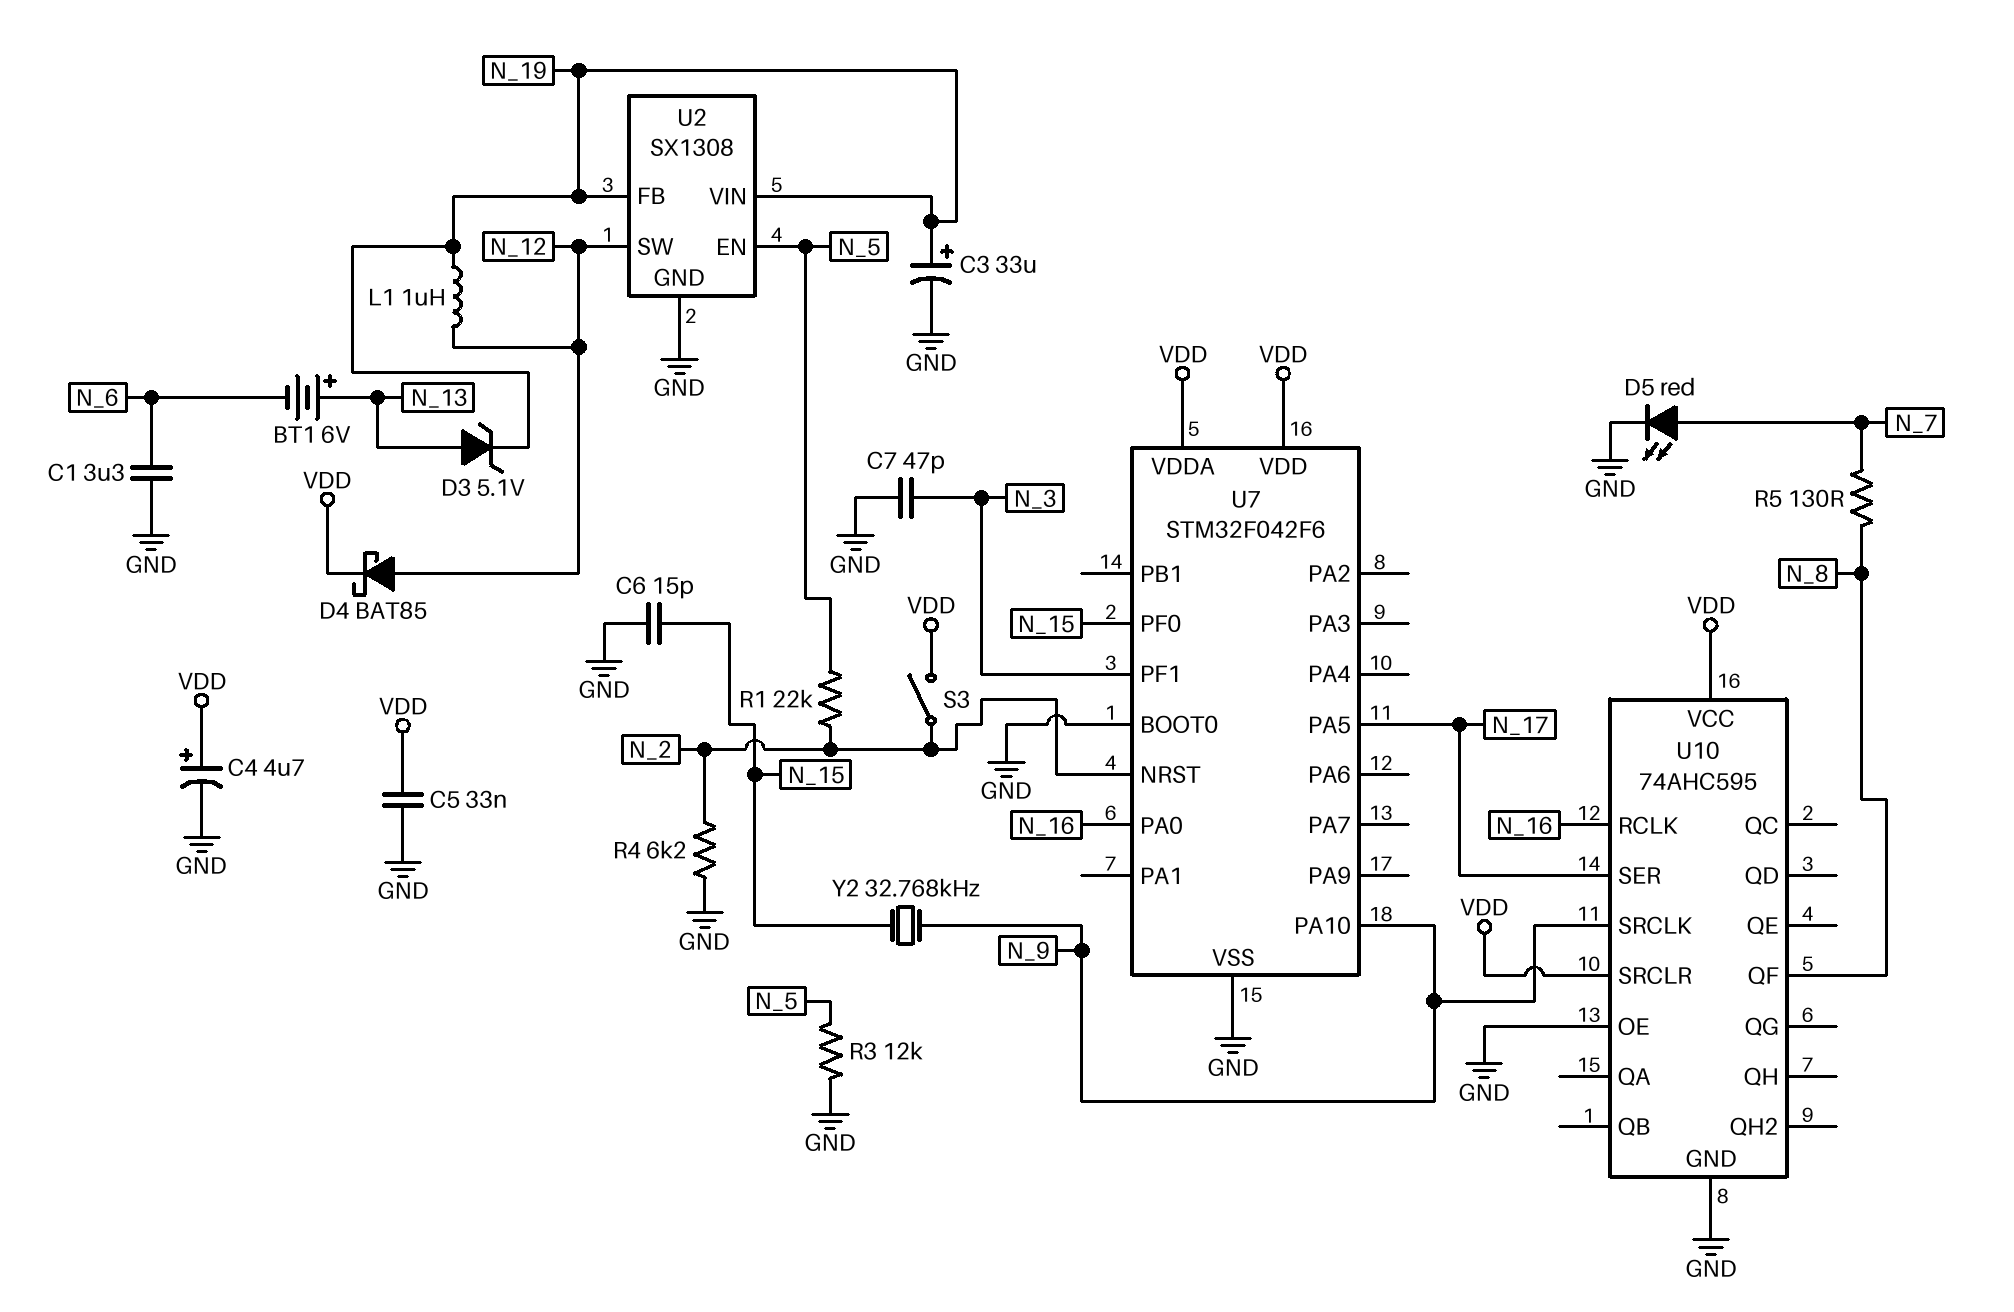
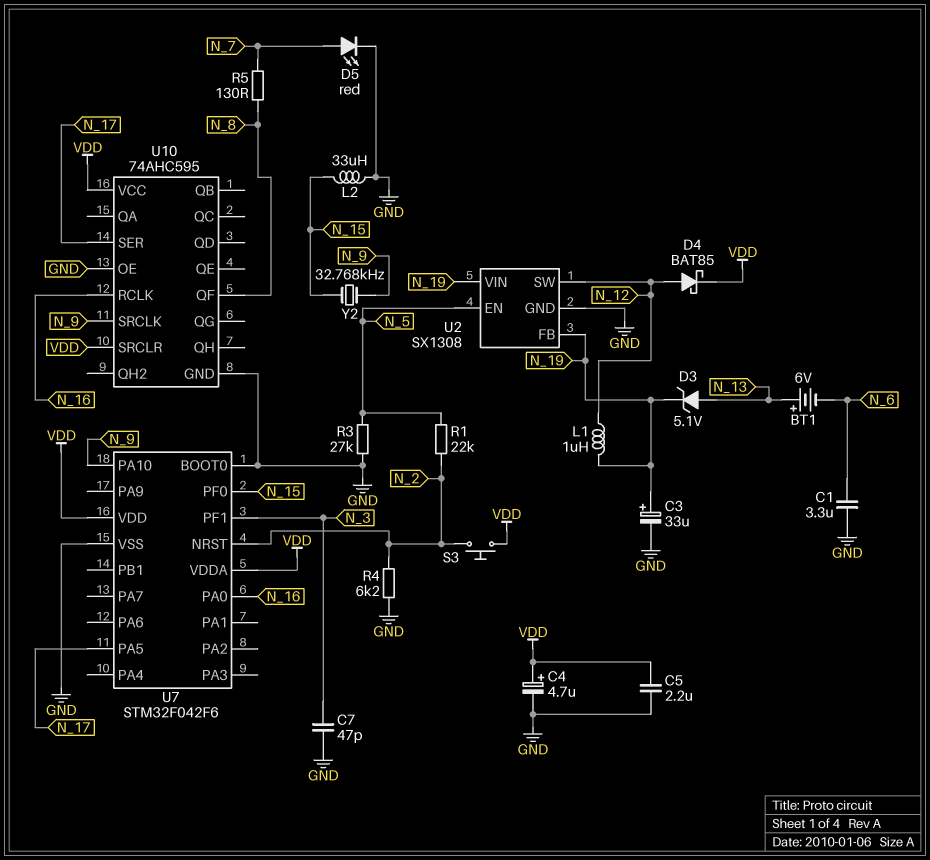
C5: 33nF (GND, VDD) -> 2.2uF (GND, VDD)
C6: 15pF (GND, N_15) -> none
L2: none -> 33uH (GND, N_15)
R3: 12k (GND, N_5) -> 27k (GND, N_5)
S3: switch (N_2, VDD) -> button (N_2, VDD)

